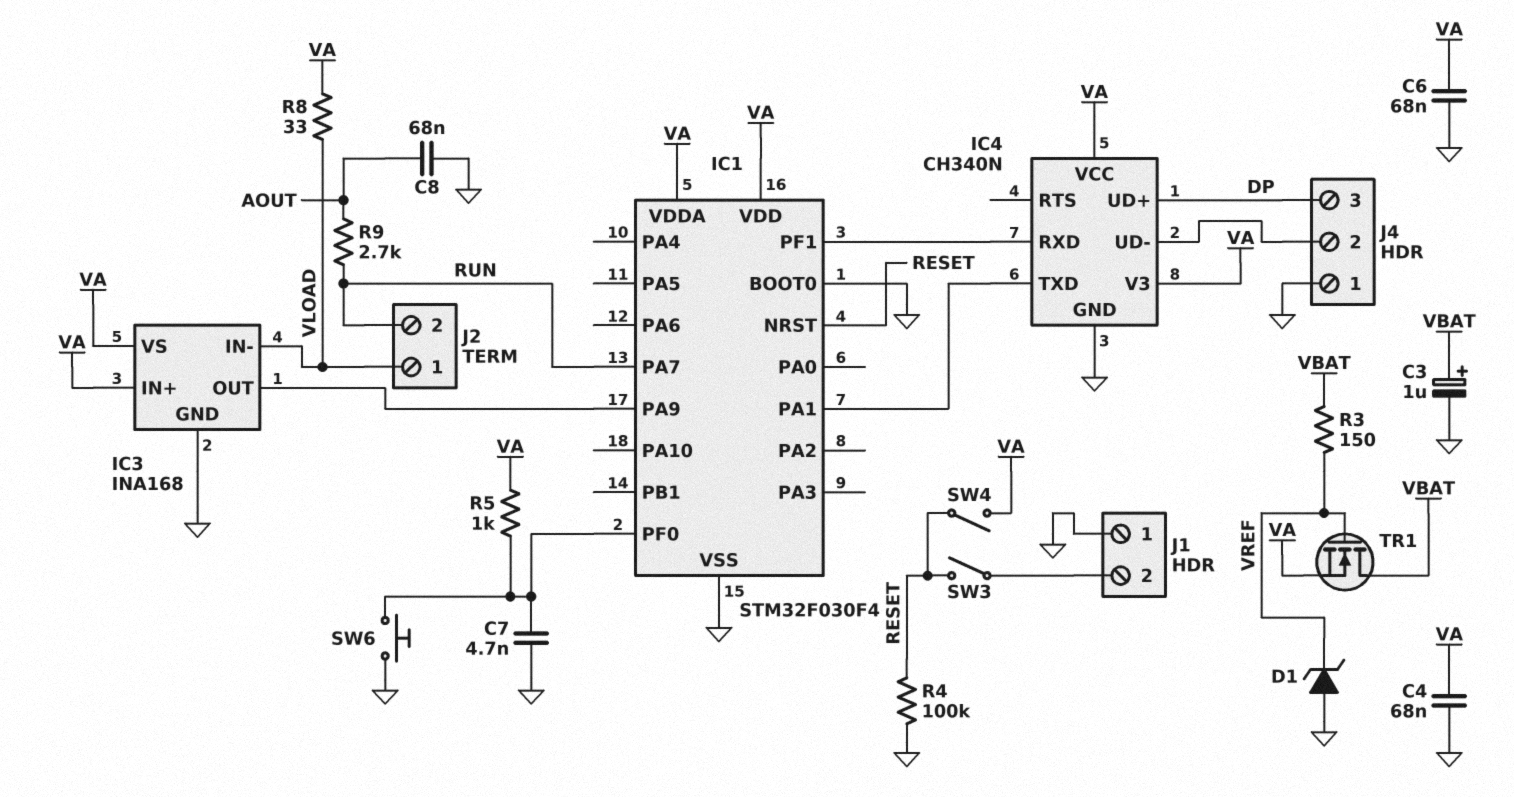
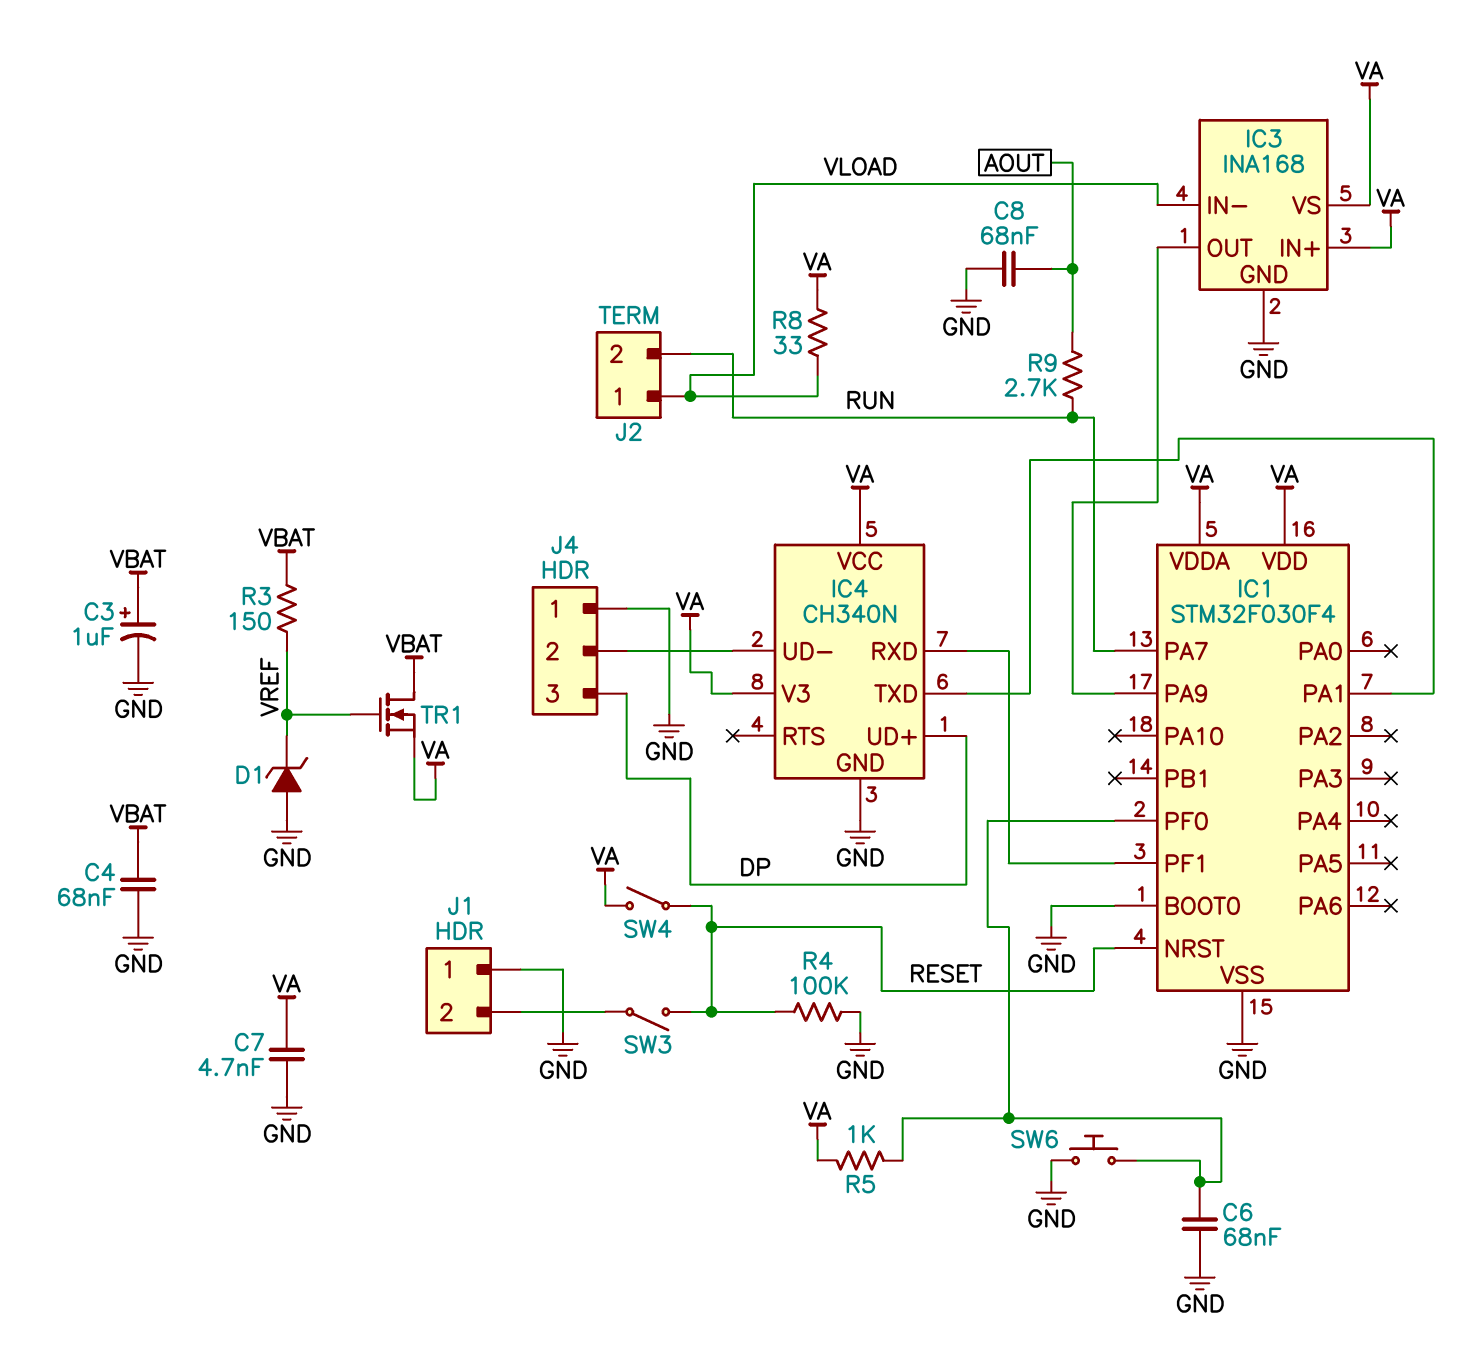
C4: 68nF (GND, VA) -> 68nF (GND, VBAT)
C6: 68nF (GND, VA) -> 68nF (GND, IC1/PF0)
C7: 4.7nF (GND, IC1/PF0) -> 4.7nF (GND, VA)

